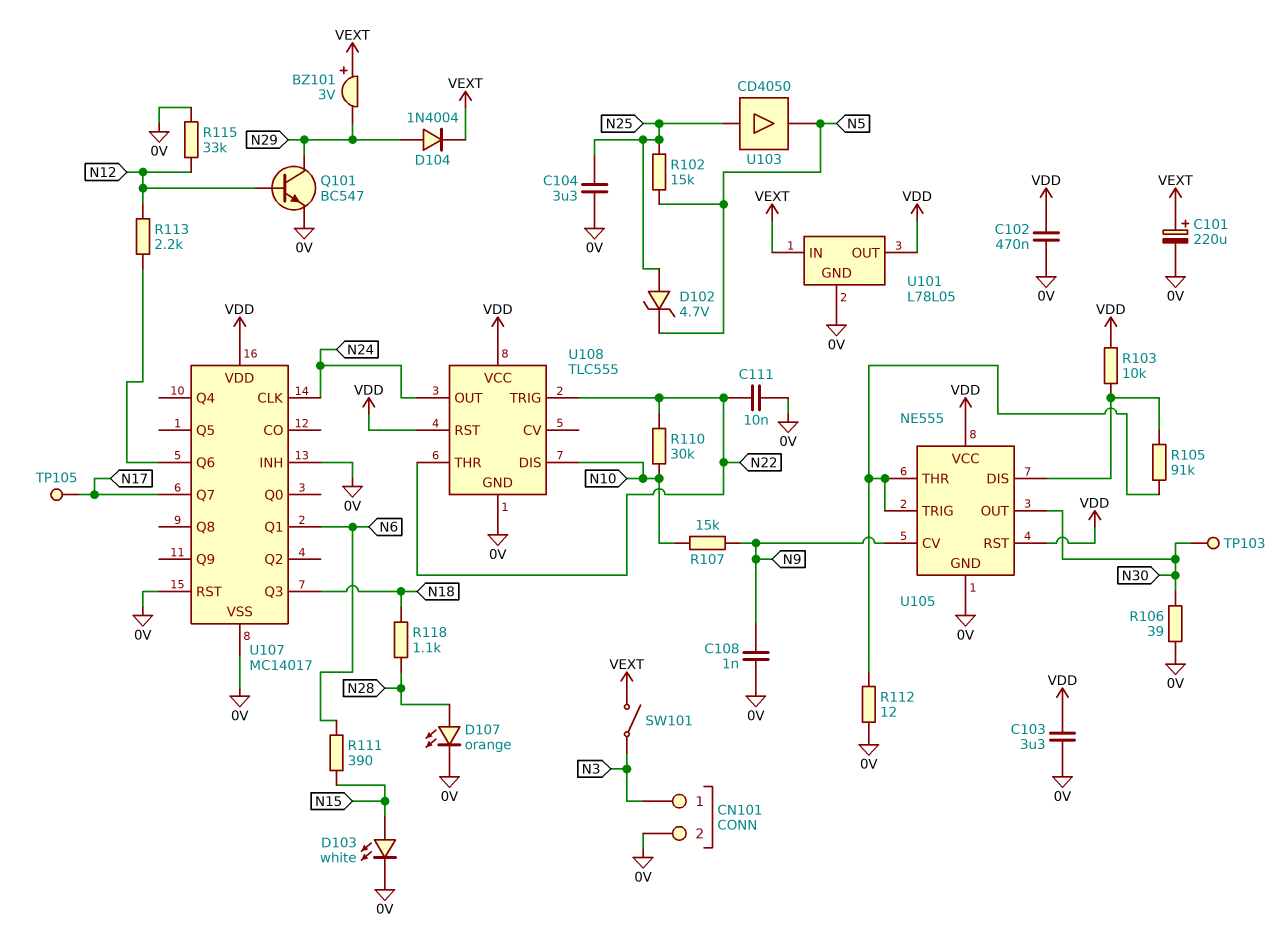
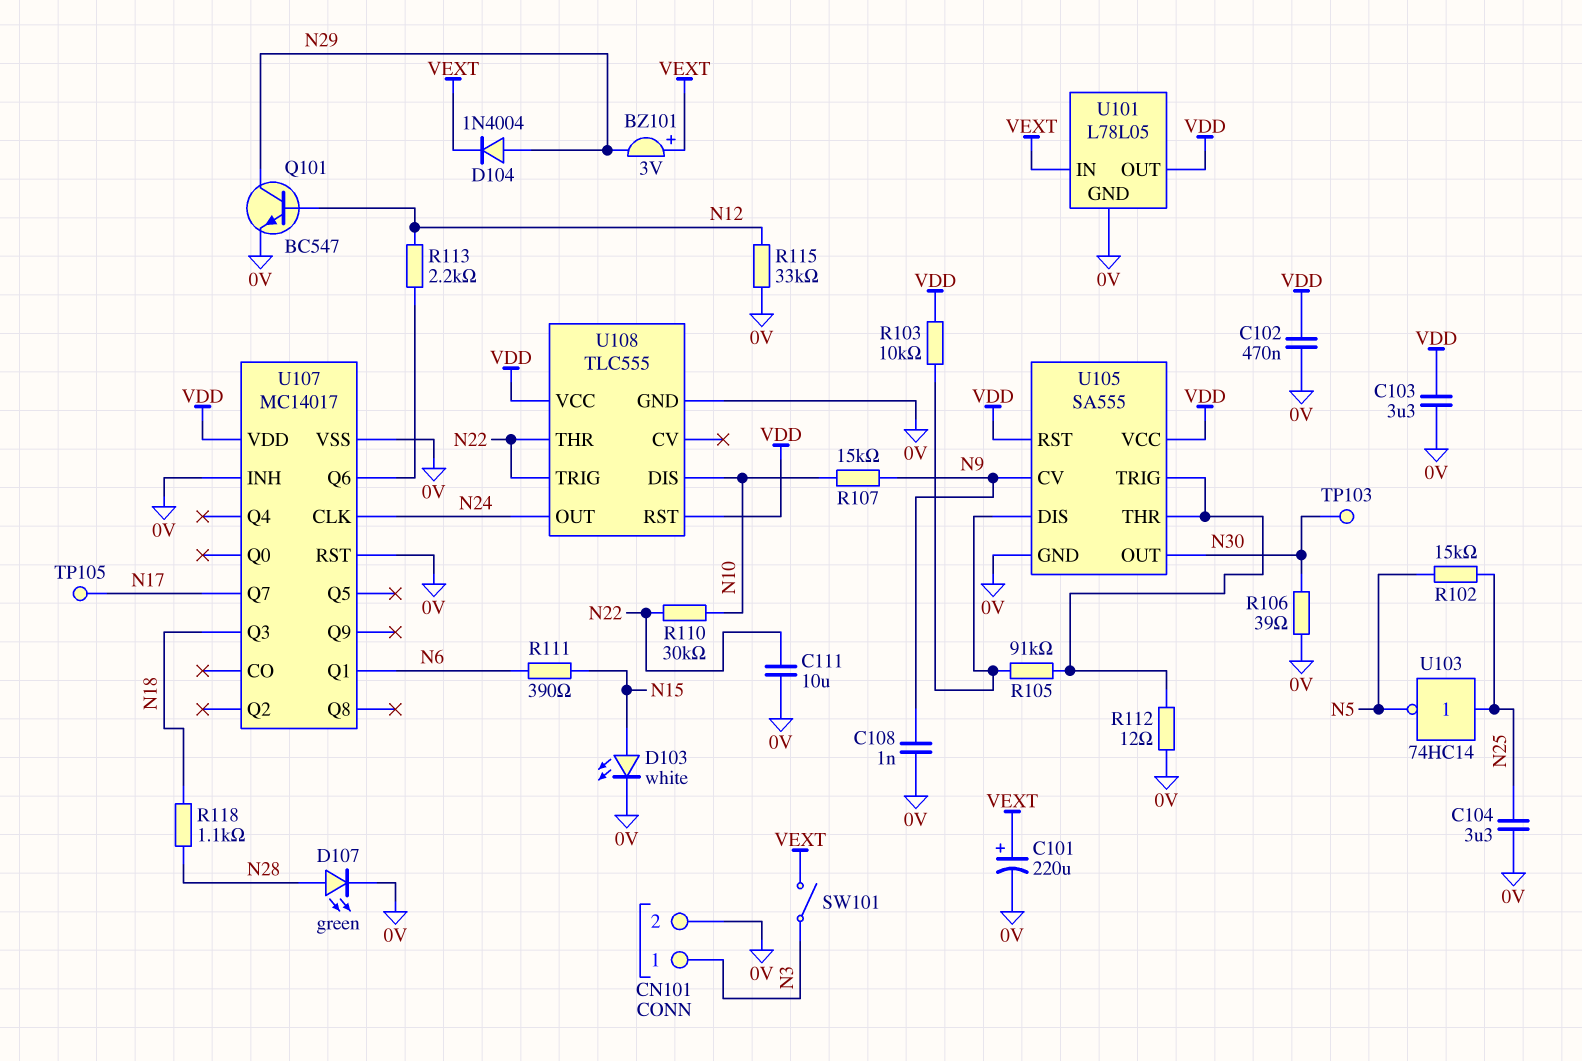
C111: 10nF (0V, N22) -> 10uF (0V, N22)
D102: zener 4.7V (A N25, K N5) -> none
D107: LED orange (A N28, K 0V) -> LED green (A N28, K 0V)
U103: buffer CD4050 (in N25, out N5) -> NOT 74HC14 (in N25, out N5)
U105: NE555 -> SA555

